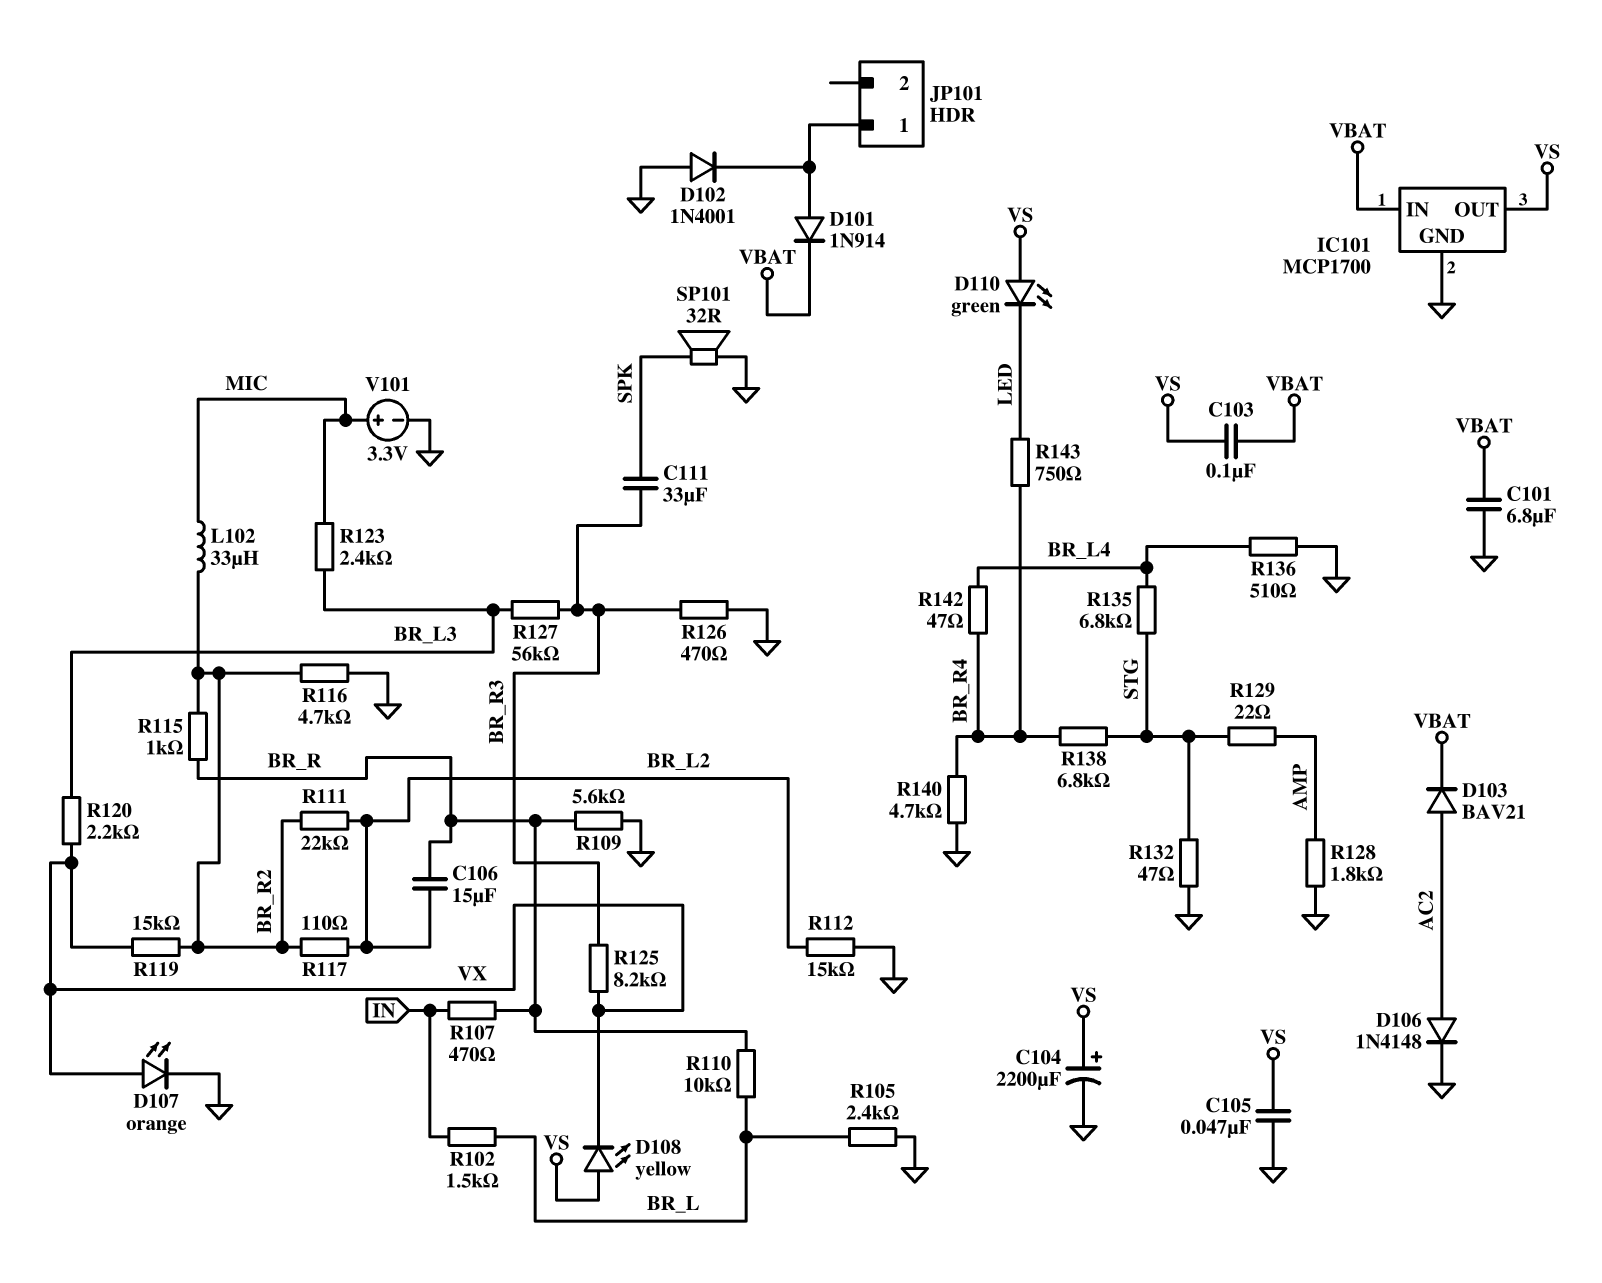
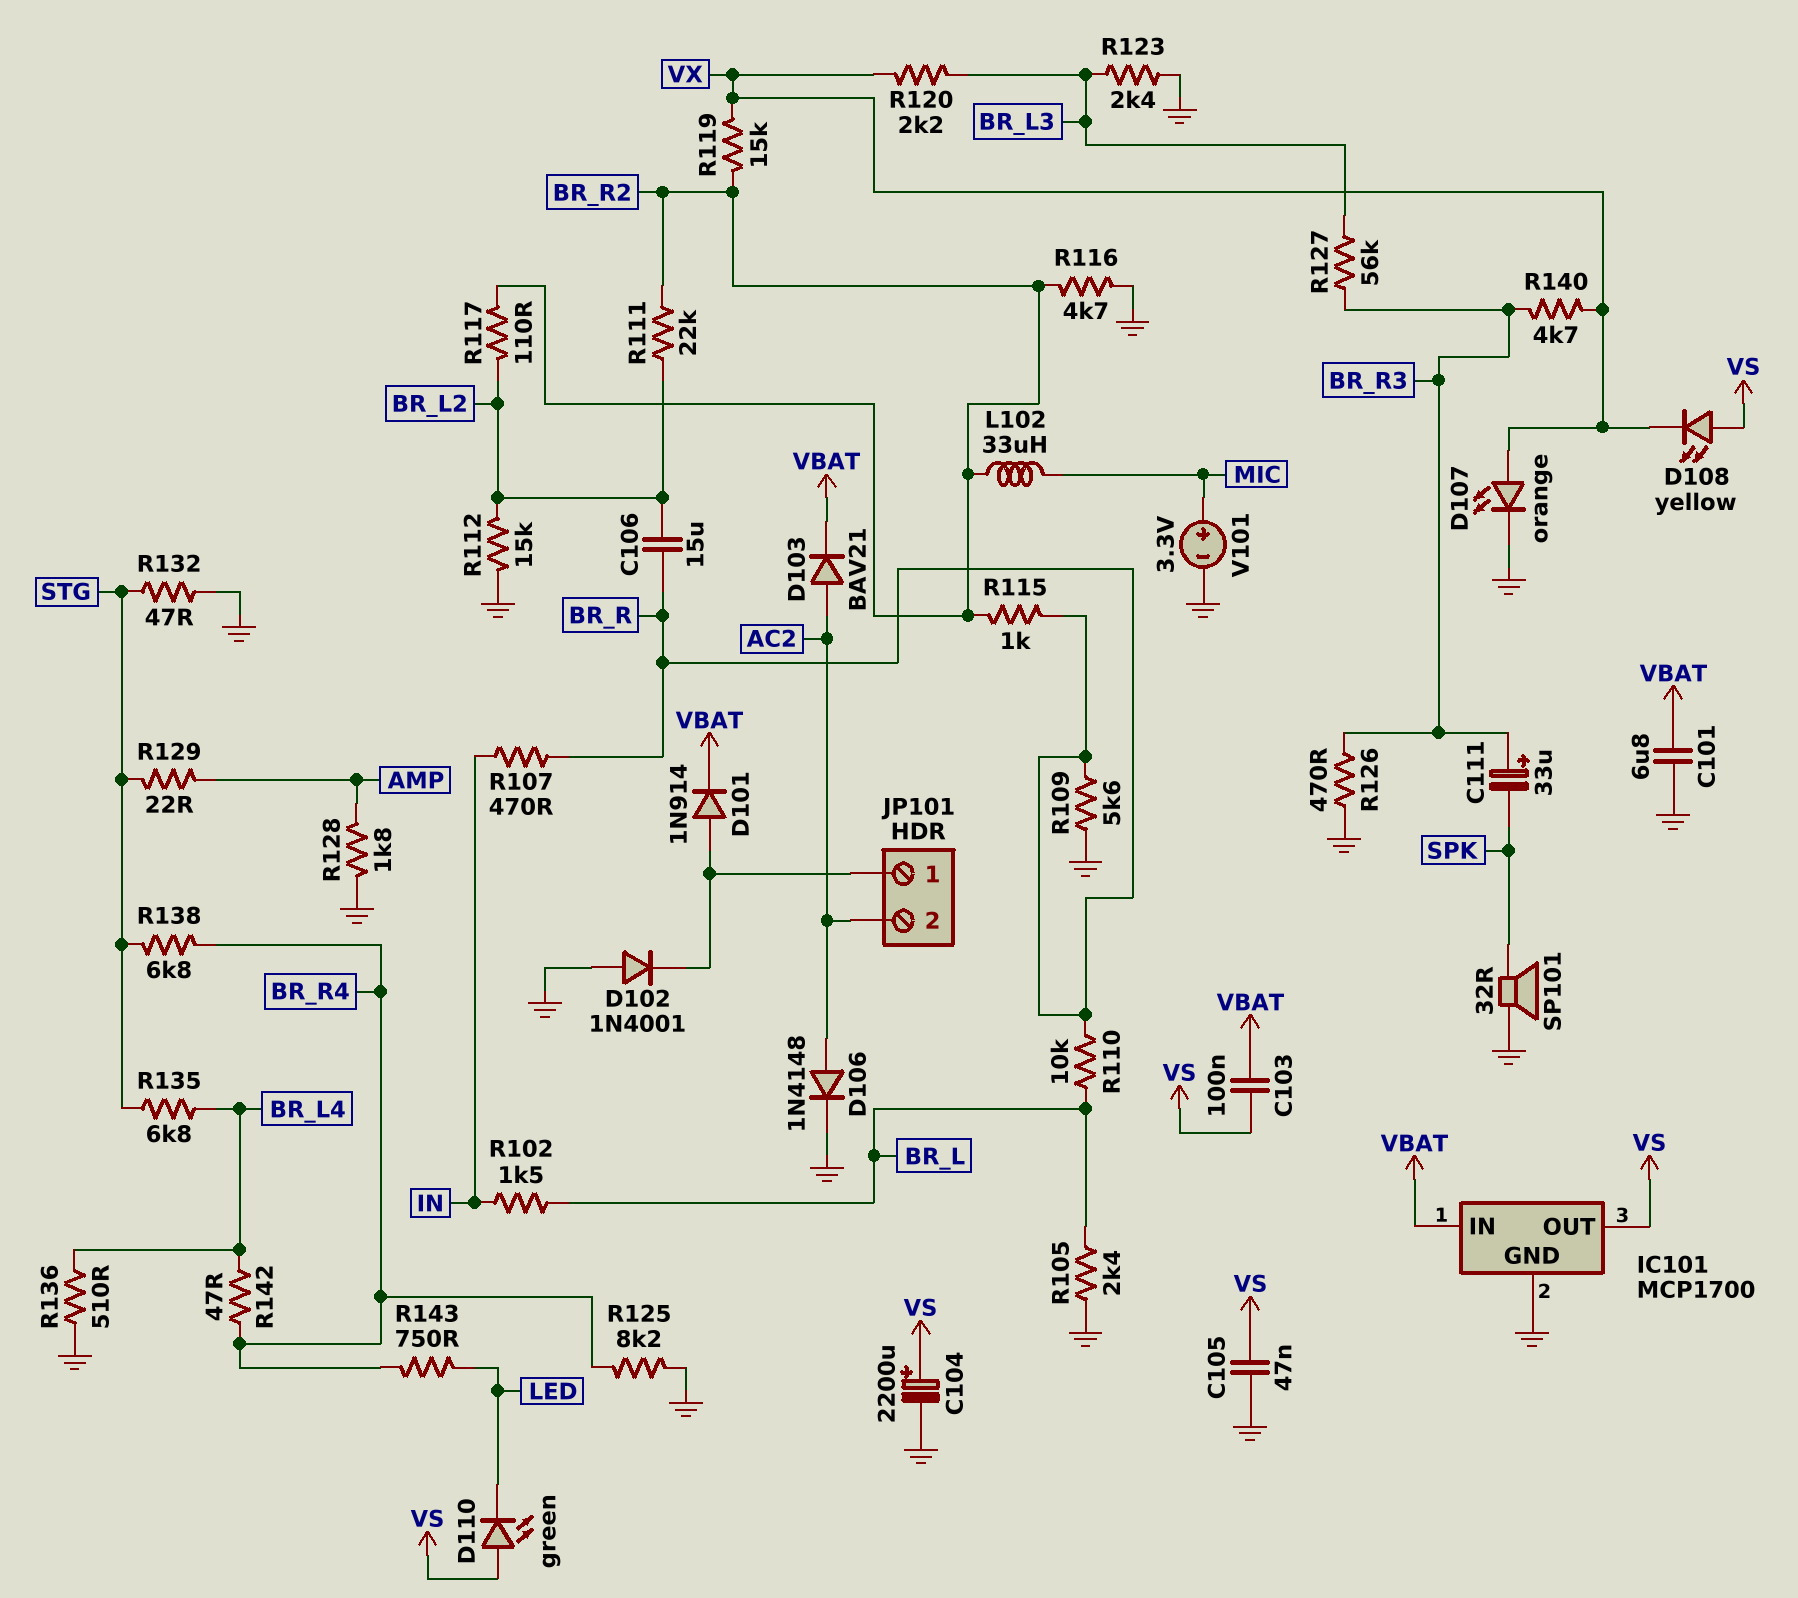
C111: 33uF (BR_R3, SPK) -> 33uF (plus BR_R3, minus SPK)
JP101 pin 2: none -> AC2
R123: 2.4k (BR_L3, MIC) -> 2.4k (BR_L3, GND)
R125: 8.2k (BR_R3, VX) -> 8.2k (BR_R4, GND)
R140: 4.7k (BR_R4, GND) -> 4.7k (BR_R3, VX)

